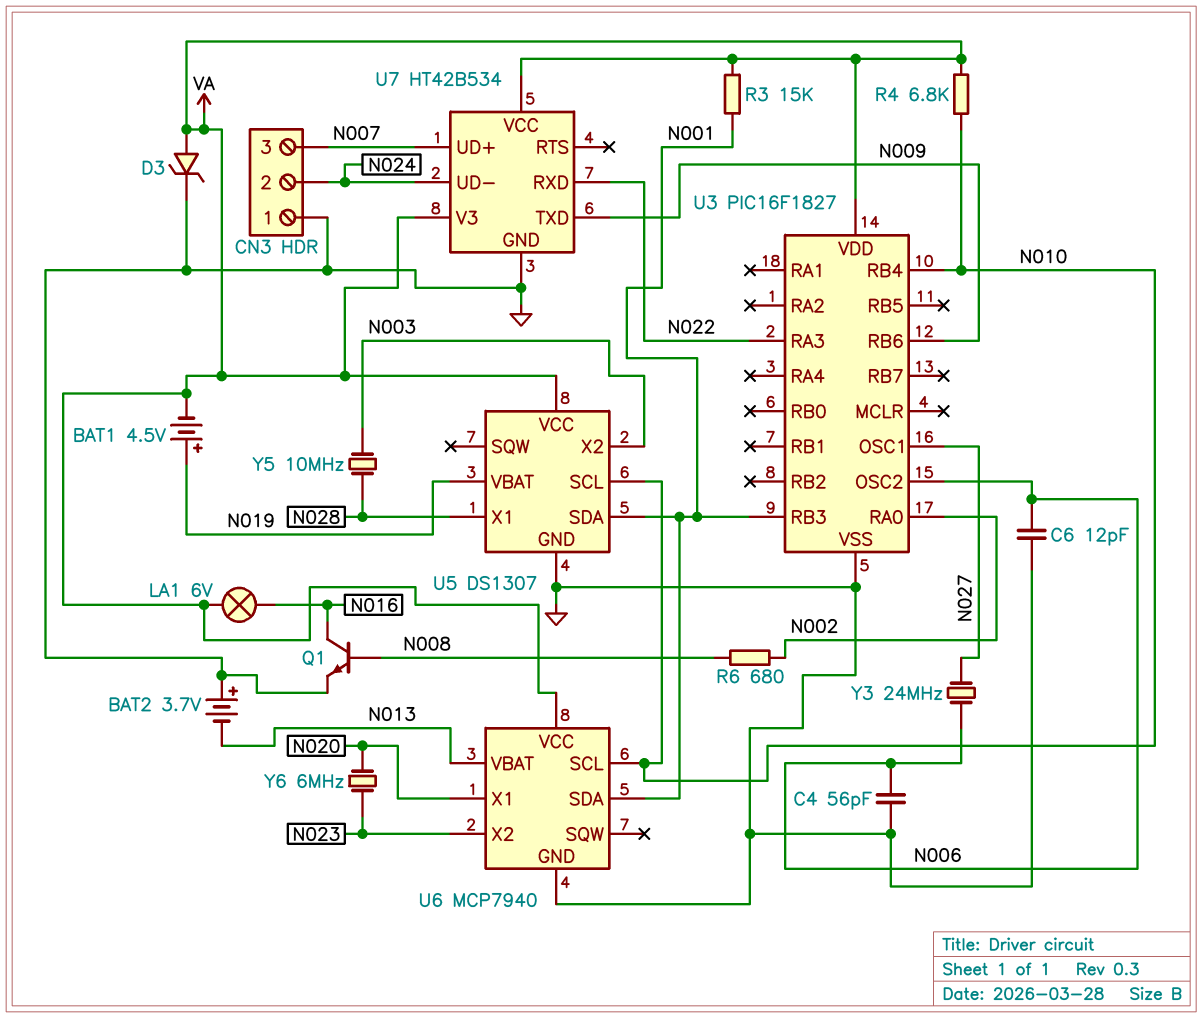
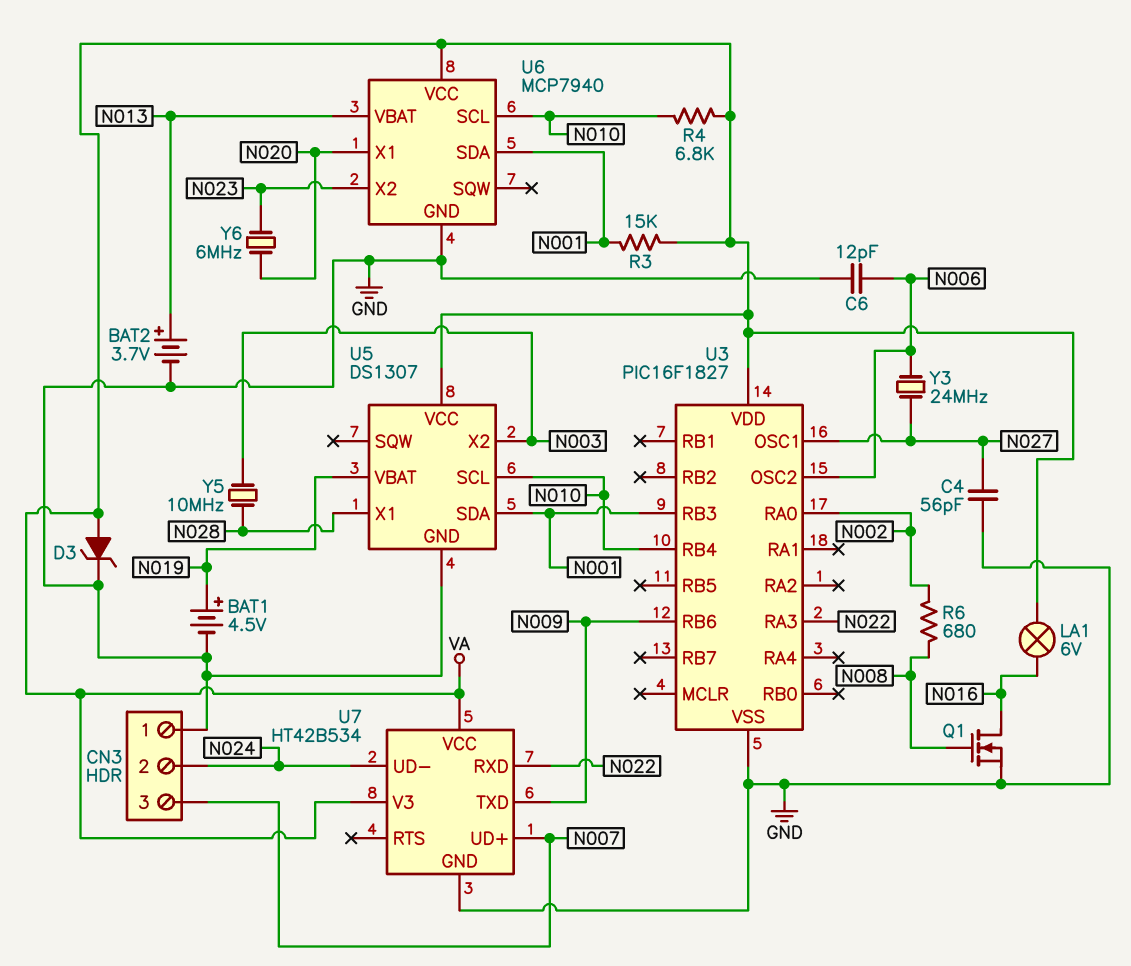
BAT1: 4.5V (plus N019, minus VA) -> 4.5V (plus N019, minus GND)
BAT2: 3.7V (plus GND, minus N013) -> 3.7V (plus N013, minus GND)
C4: 56pF (GND, N006) -> 56pF (GND, N027)
Q1: NPN (B N008, C N016, E GND) -> NMOS (G N008, D N016, S GND)

